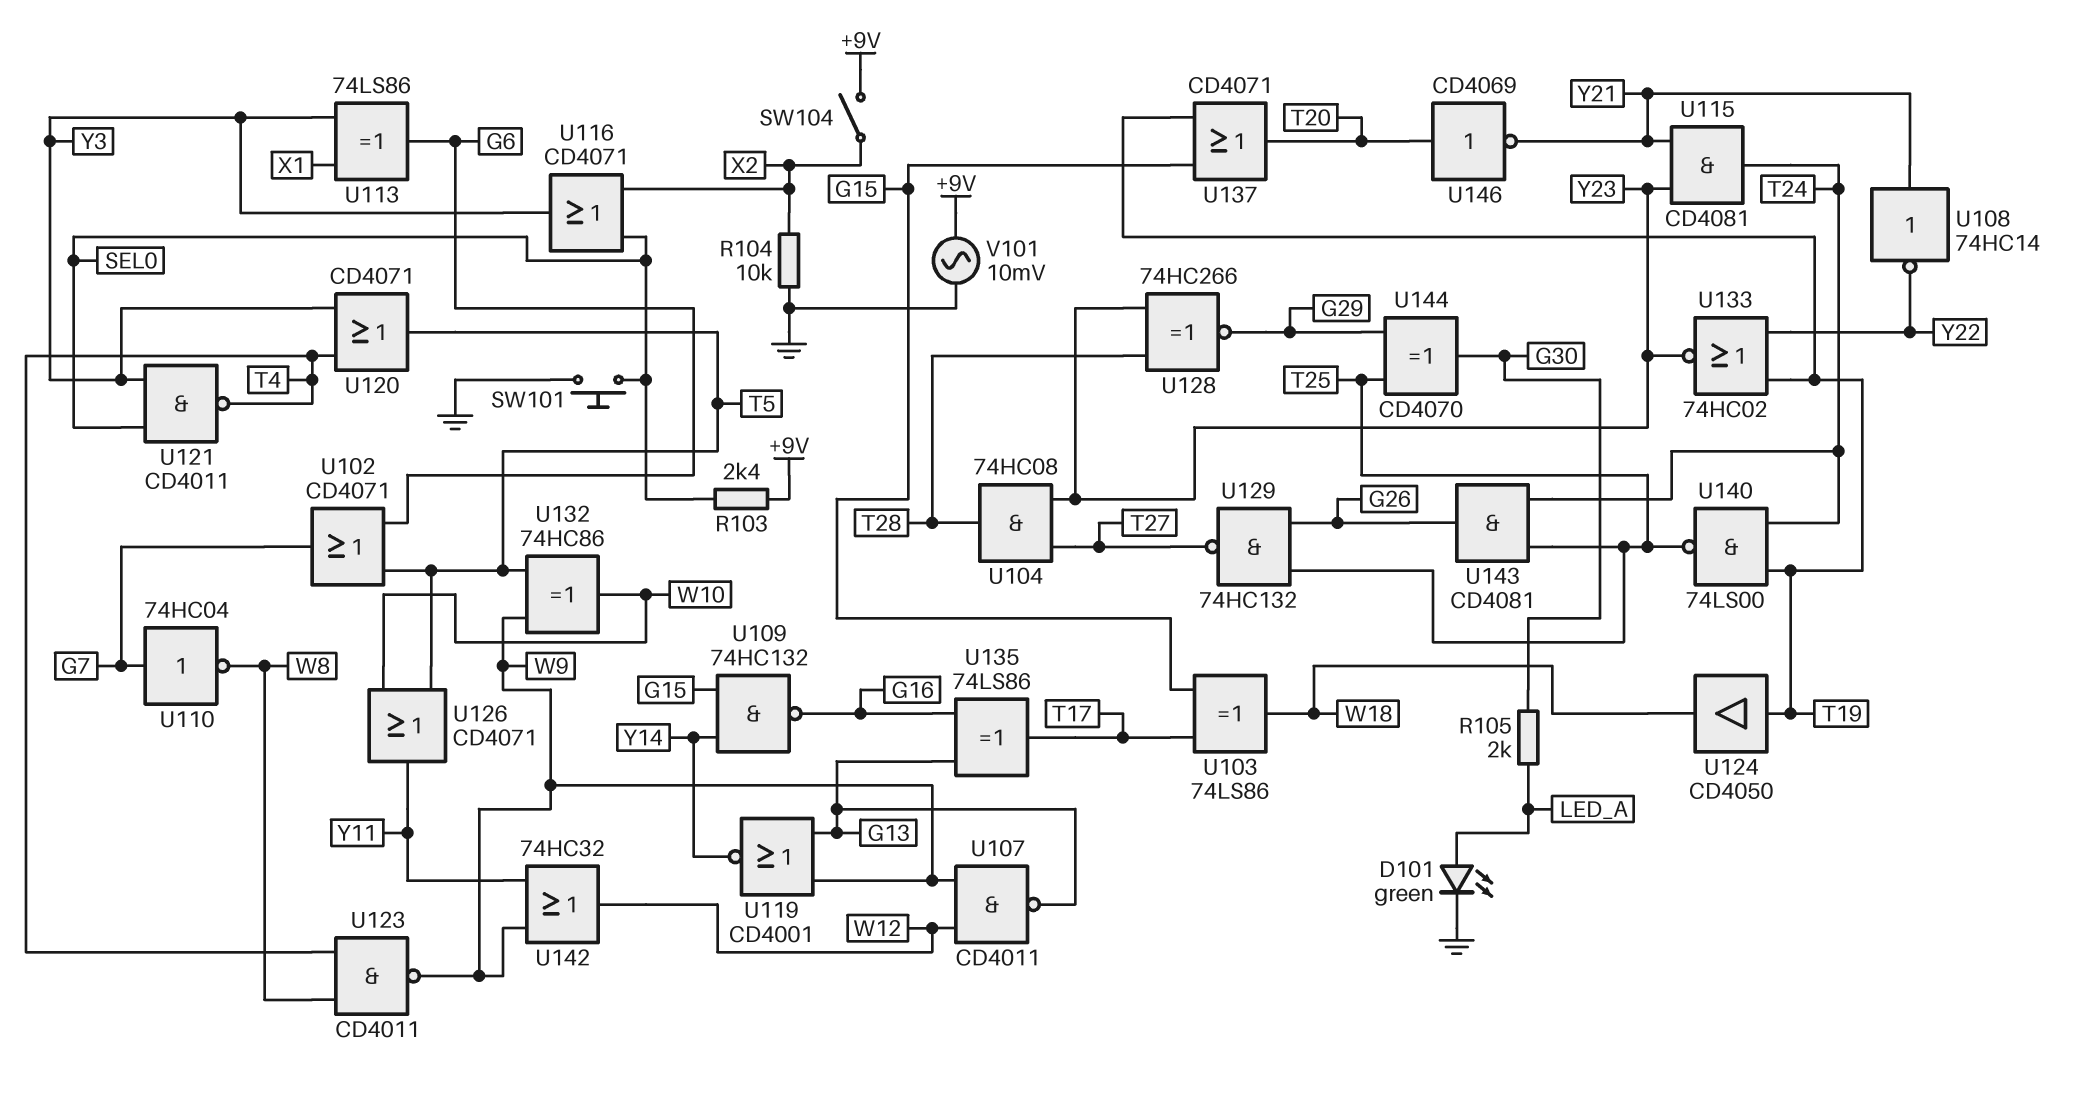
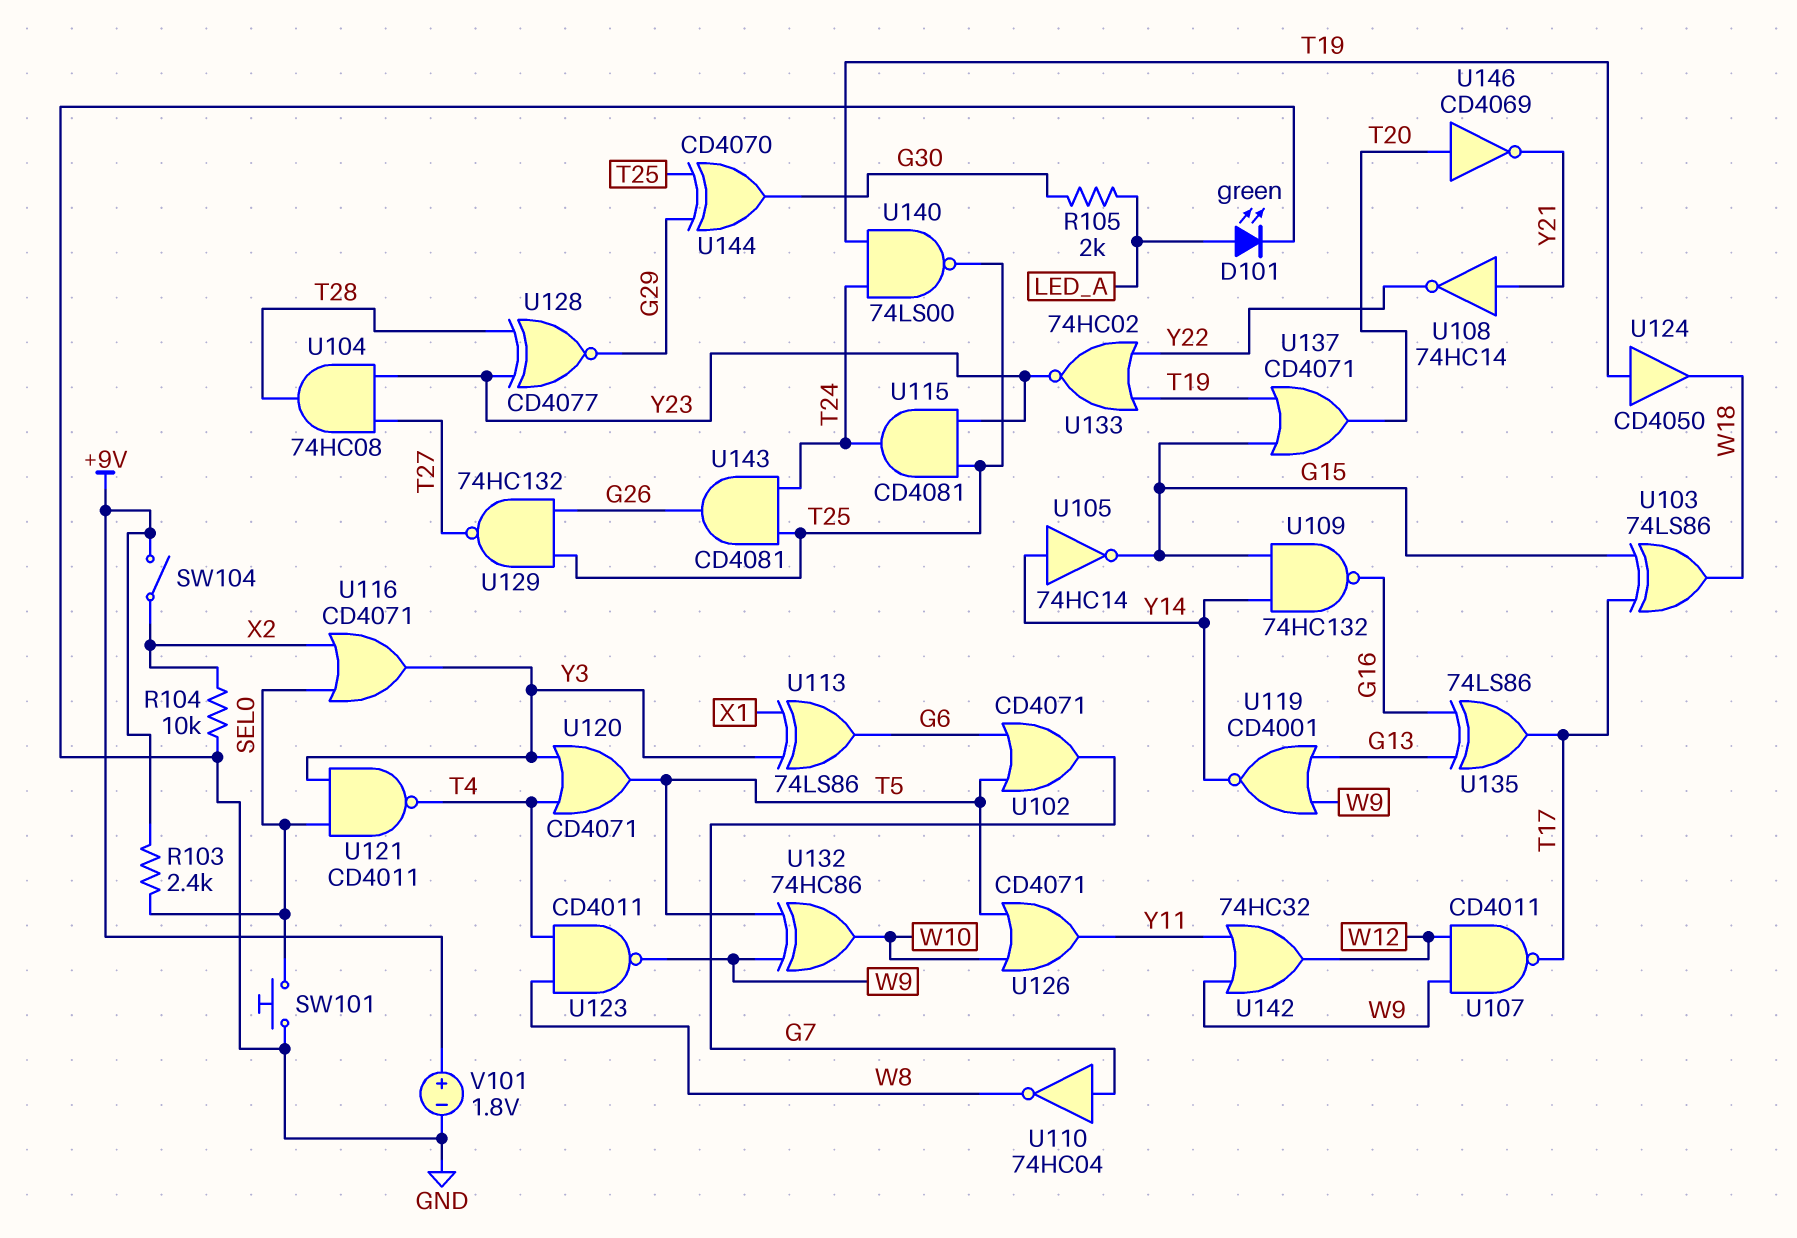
U105: none -> NOT 74HC14 (in Y14, out G15)
U107: NAND CD4011 (in W9, in W12, out G13) -> NAND CD4011 (in W9, in W12, out T17)
U115: AND CD4081 (in Y21, in Y23, out T24) -> AND CD4081 (in T25, in Y23, out T24)
U128: XNOR 74HC266 (in T28, in Y23, out G29) -> XNOR CD4077 (in T28, in Y23, out G29)
V101: AC 10mV (+9V, GND) -> 1.8V (plus +9V, minus GND)

